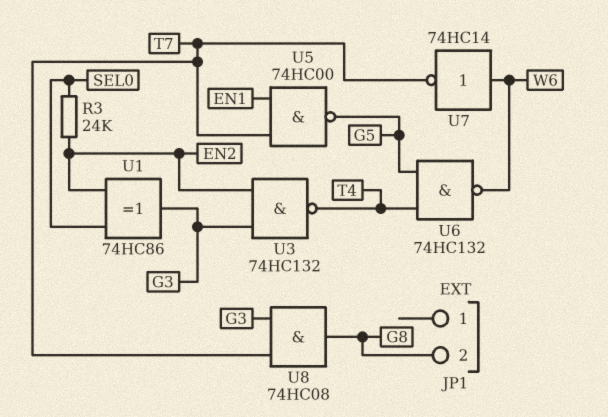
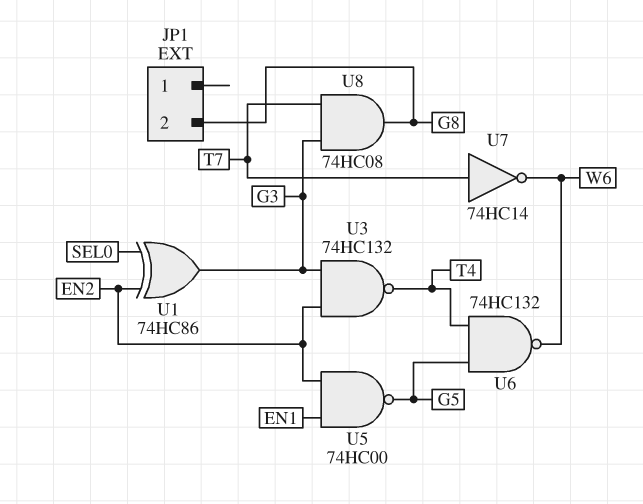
R3: 24k (EN2, SEL0) -> none
U5: NAND 74HC00 (in EN1, in T7, out G5) -> NAND 74HC00 (in EN1, in EN2, out G5)
U7: NOT 74HC14 (in W6, out T7) -> NOT 74HC14 (in T7, out W6)

